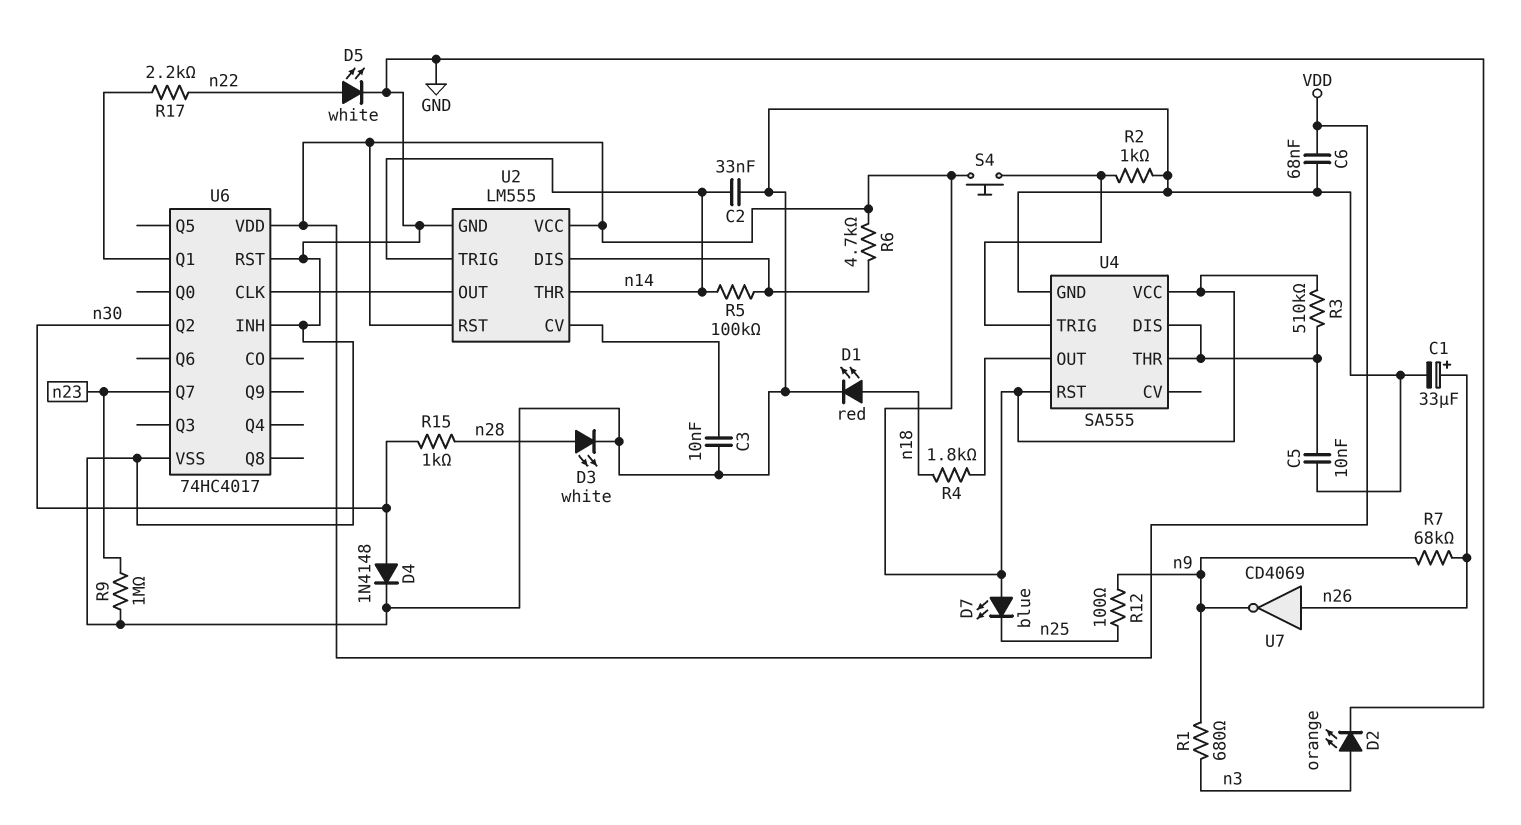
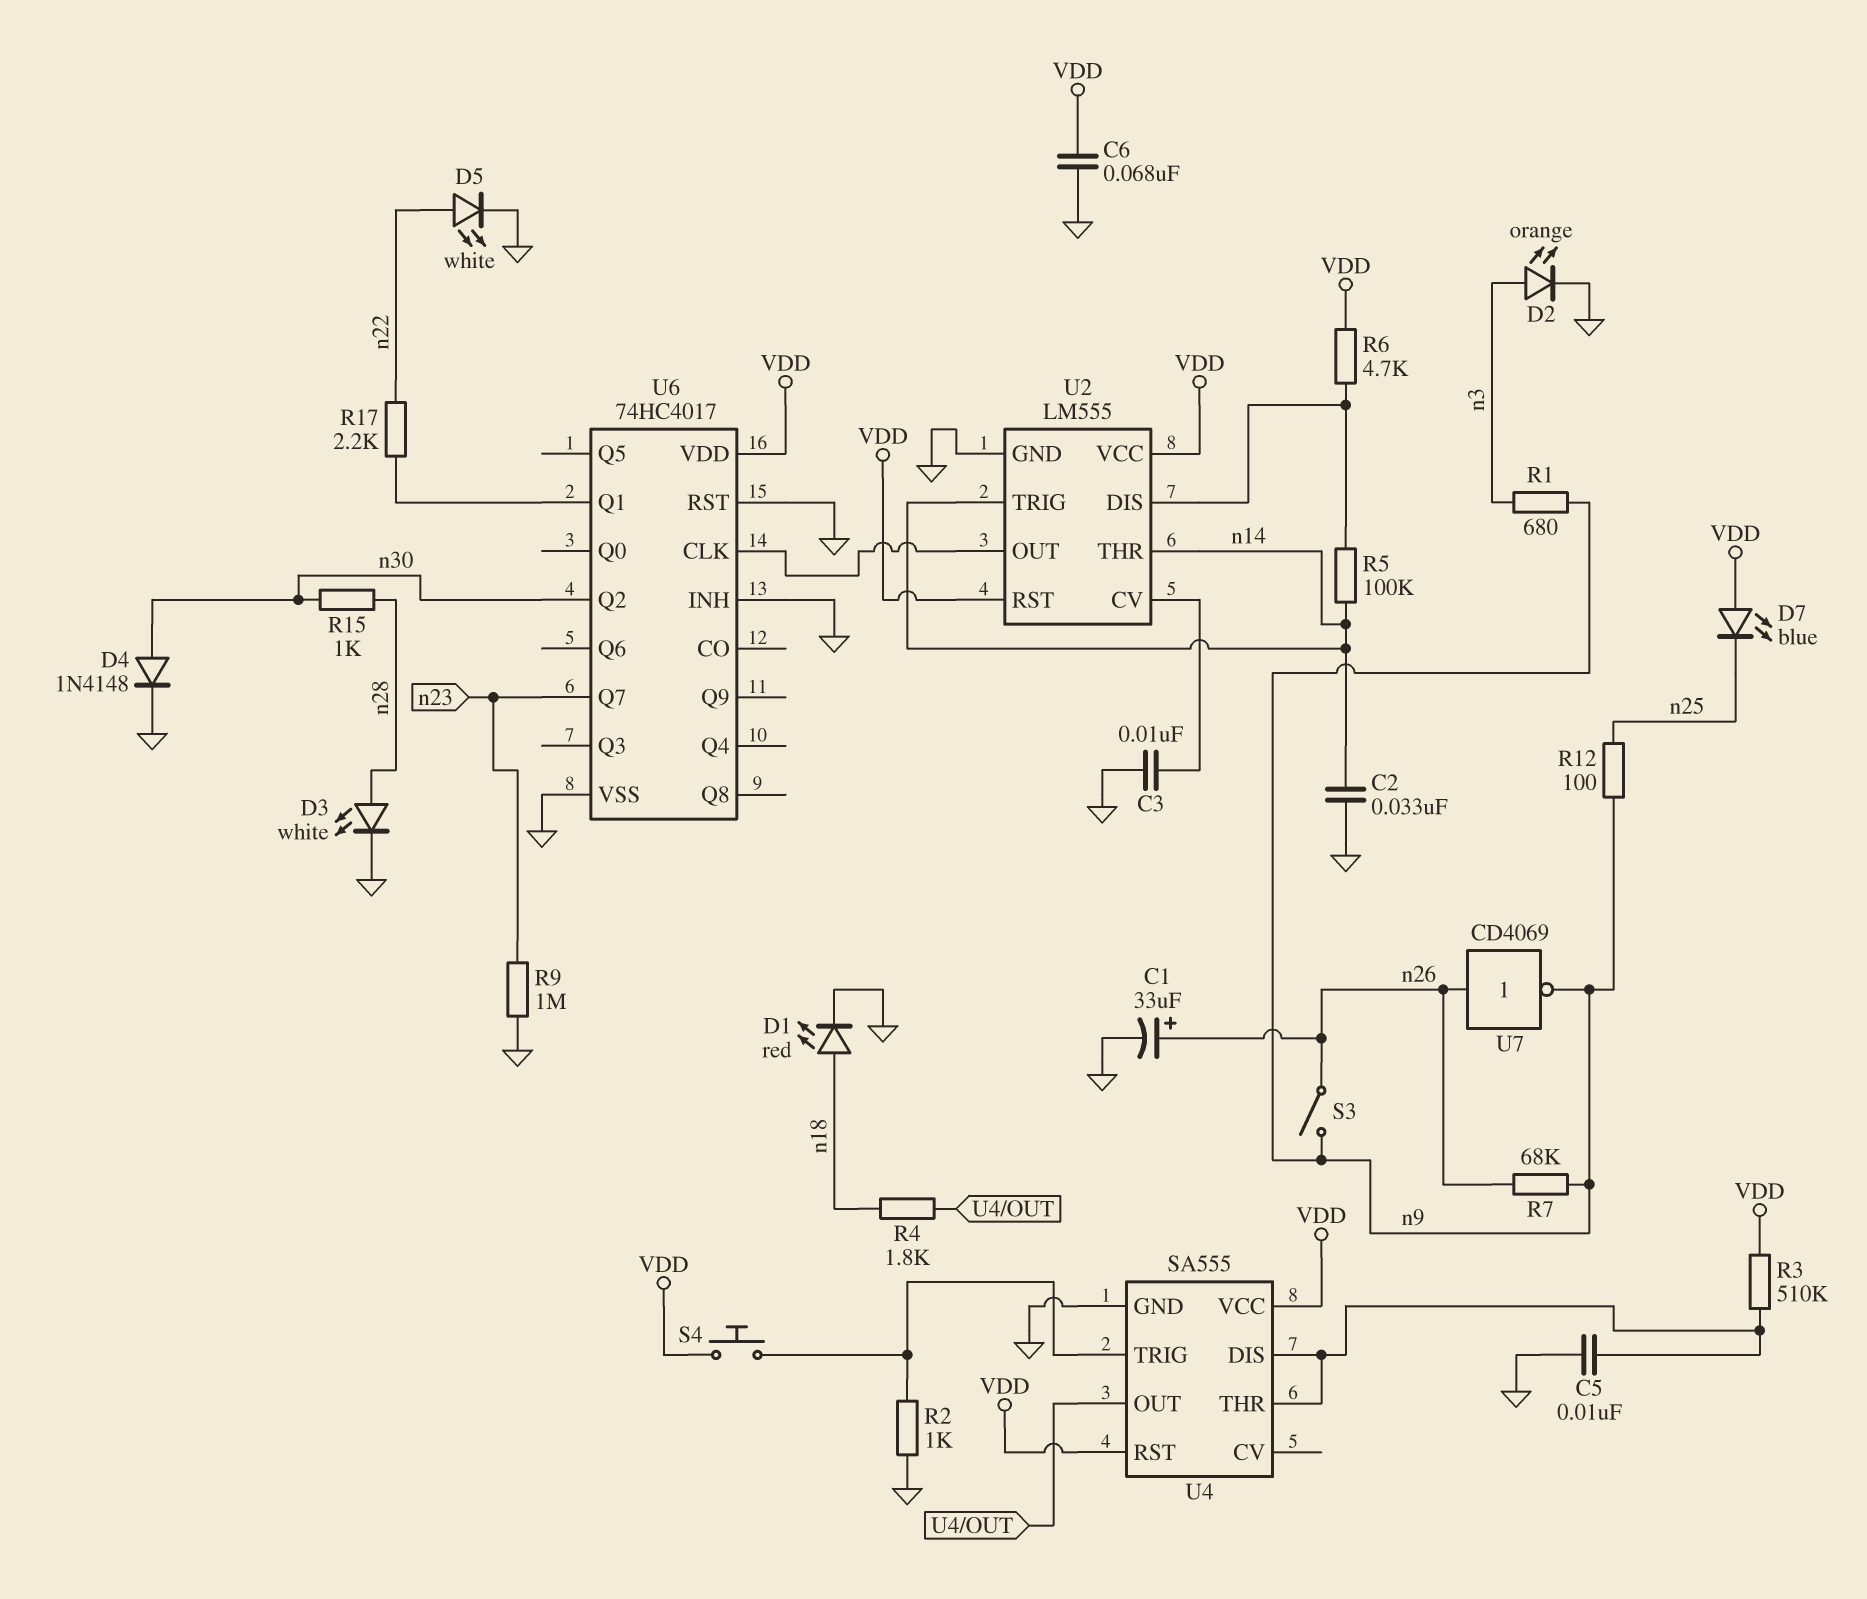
S3: none -> switch (n9, n26)

